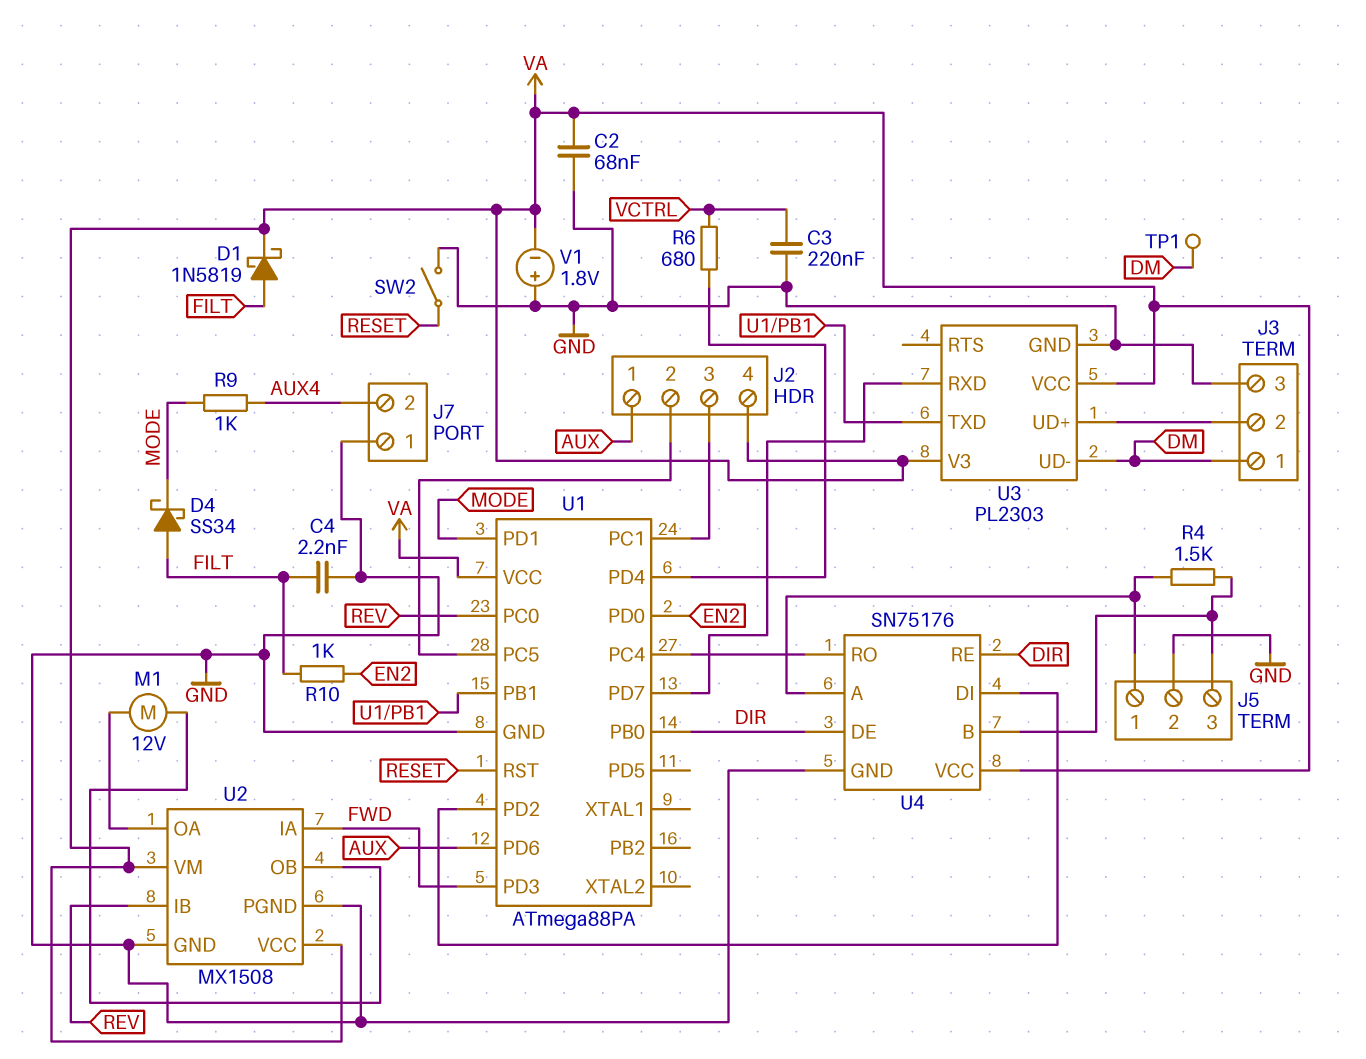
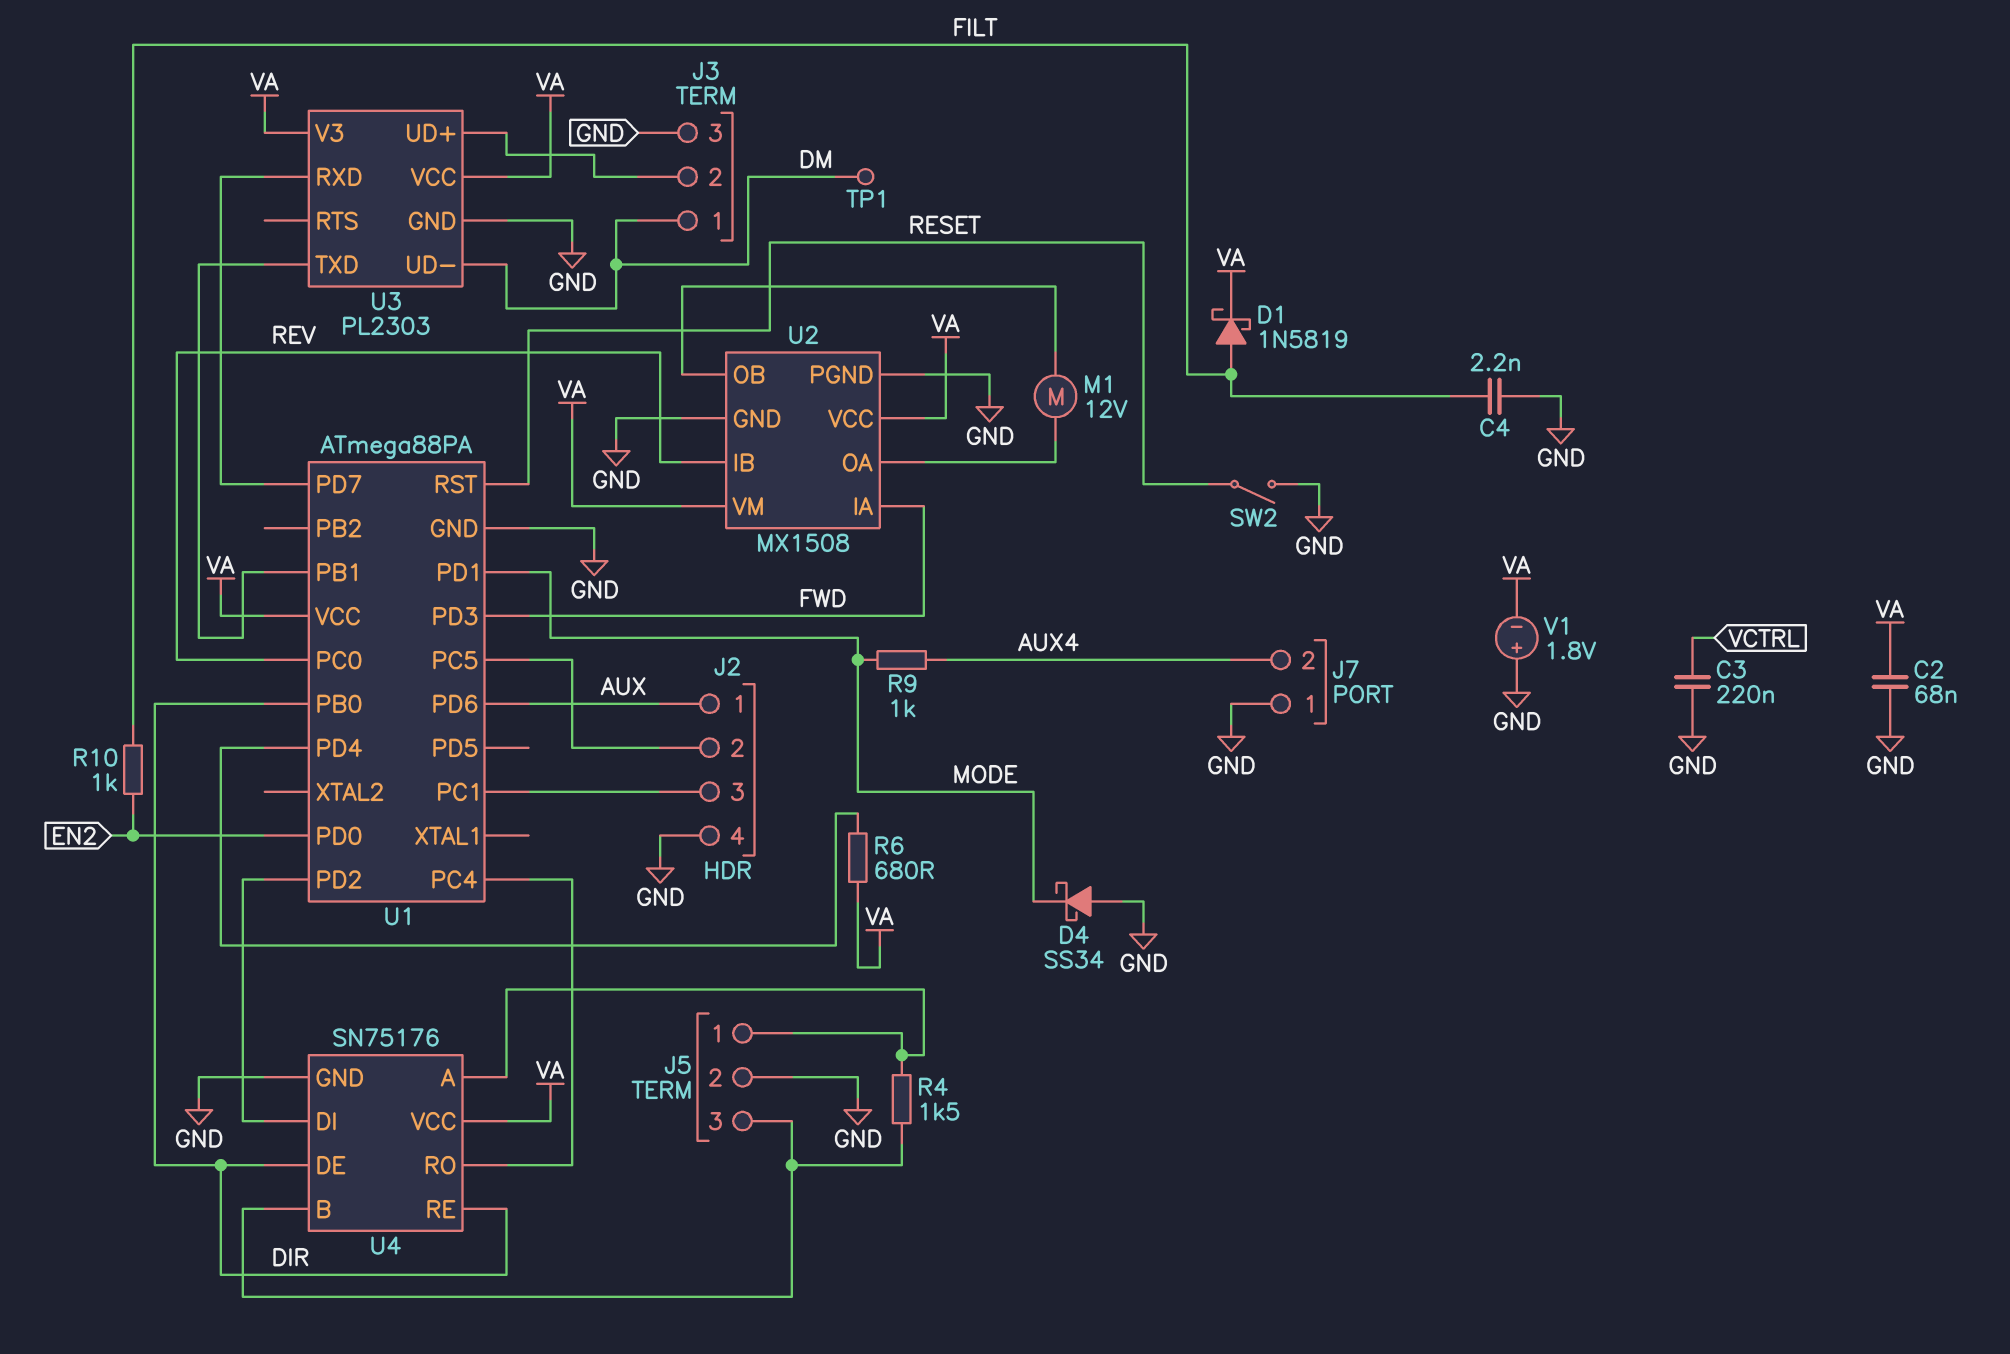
D4: schottky SS34 (A FILT, K MODE) -> schottky SS34 (A GND, K MODE)
J2 pin 4: VA -> GND
R6: 680 (U1/PD4, VCTRL) -> 680 (U1/PD4, VA)

